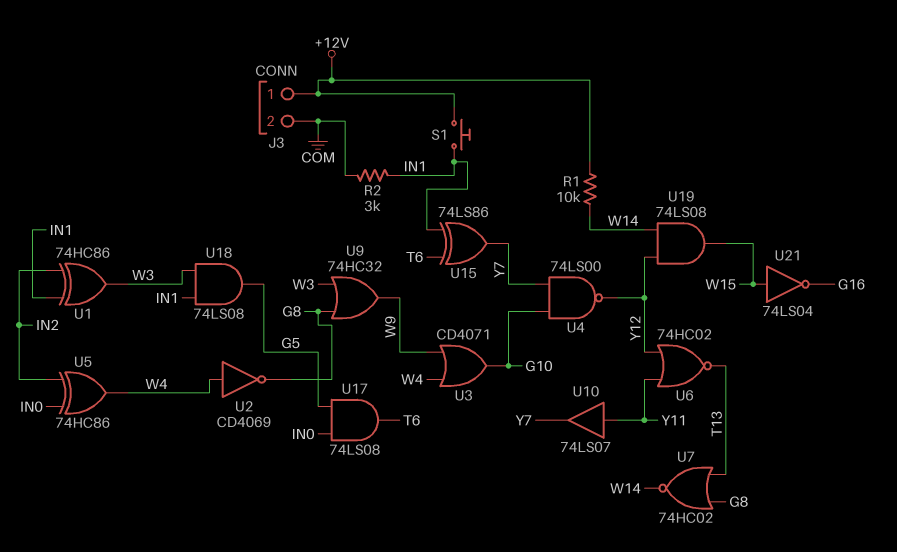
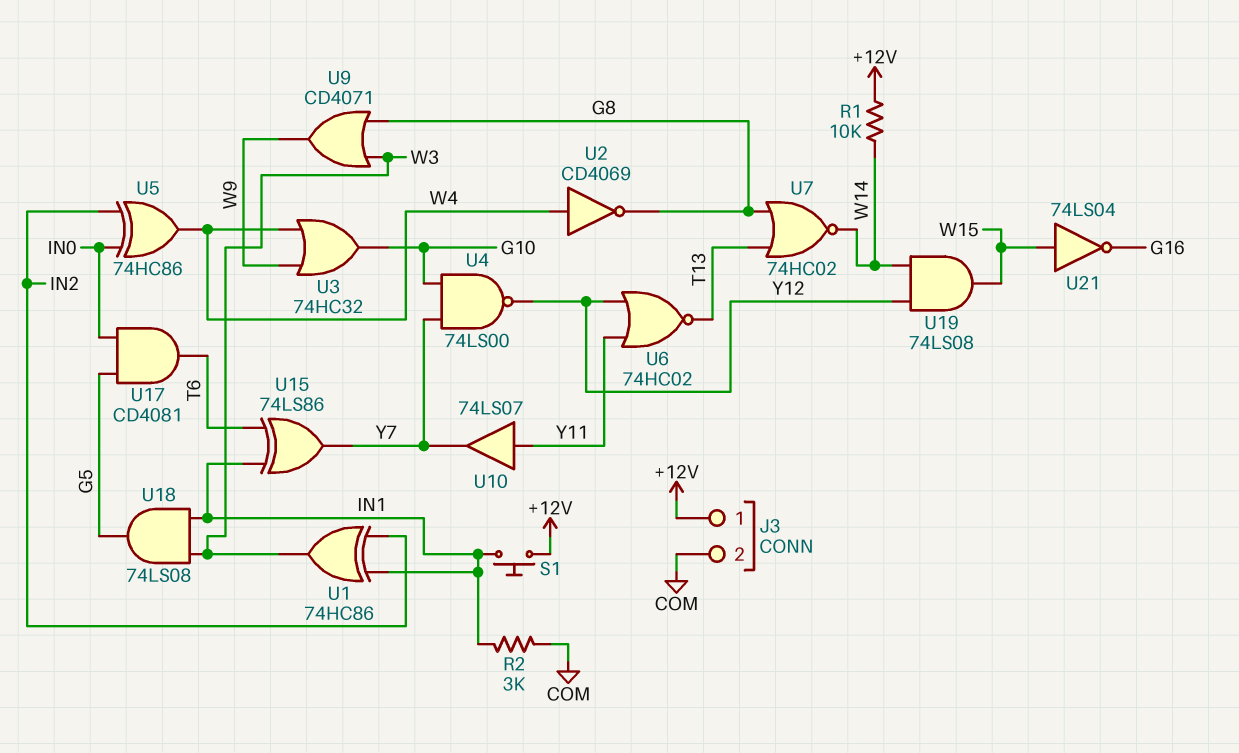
U3: OR CD4071 (in W4, in W9, out G10) -> OR 74HC32 (in W4, in W9, out G10)
U9: OR 74HC32 (in G8, in W3, out W9) -> OR CD4071 (in G8, in W3, out W9)
U17: AND 74LS08 (in G5, in IN0, out T6) -> AND CD4081 (in G5, in IN0, out T6)

